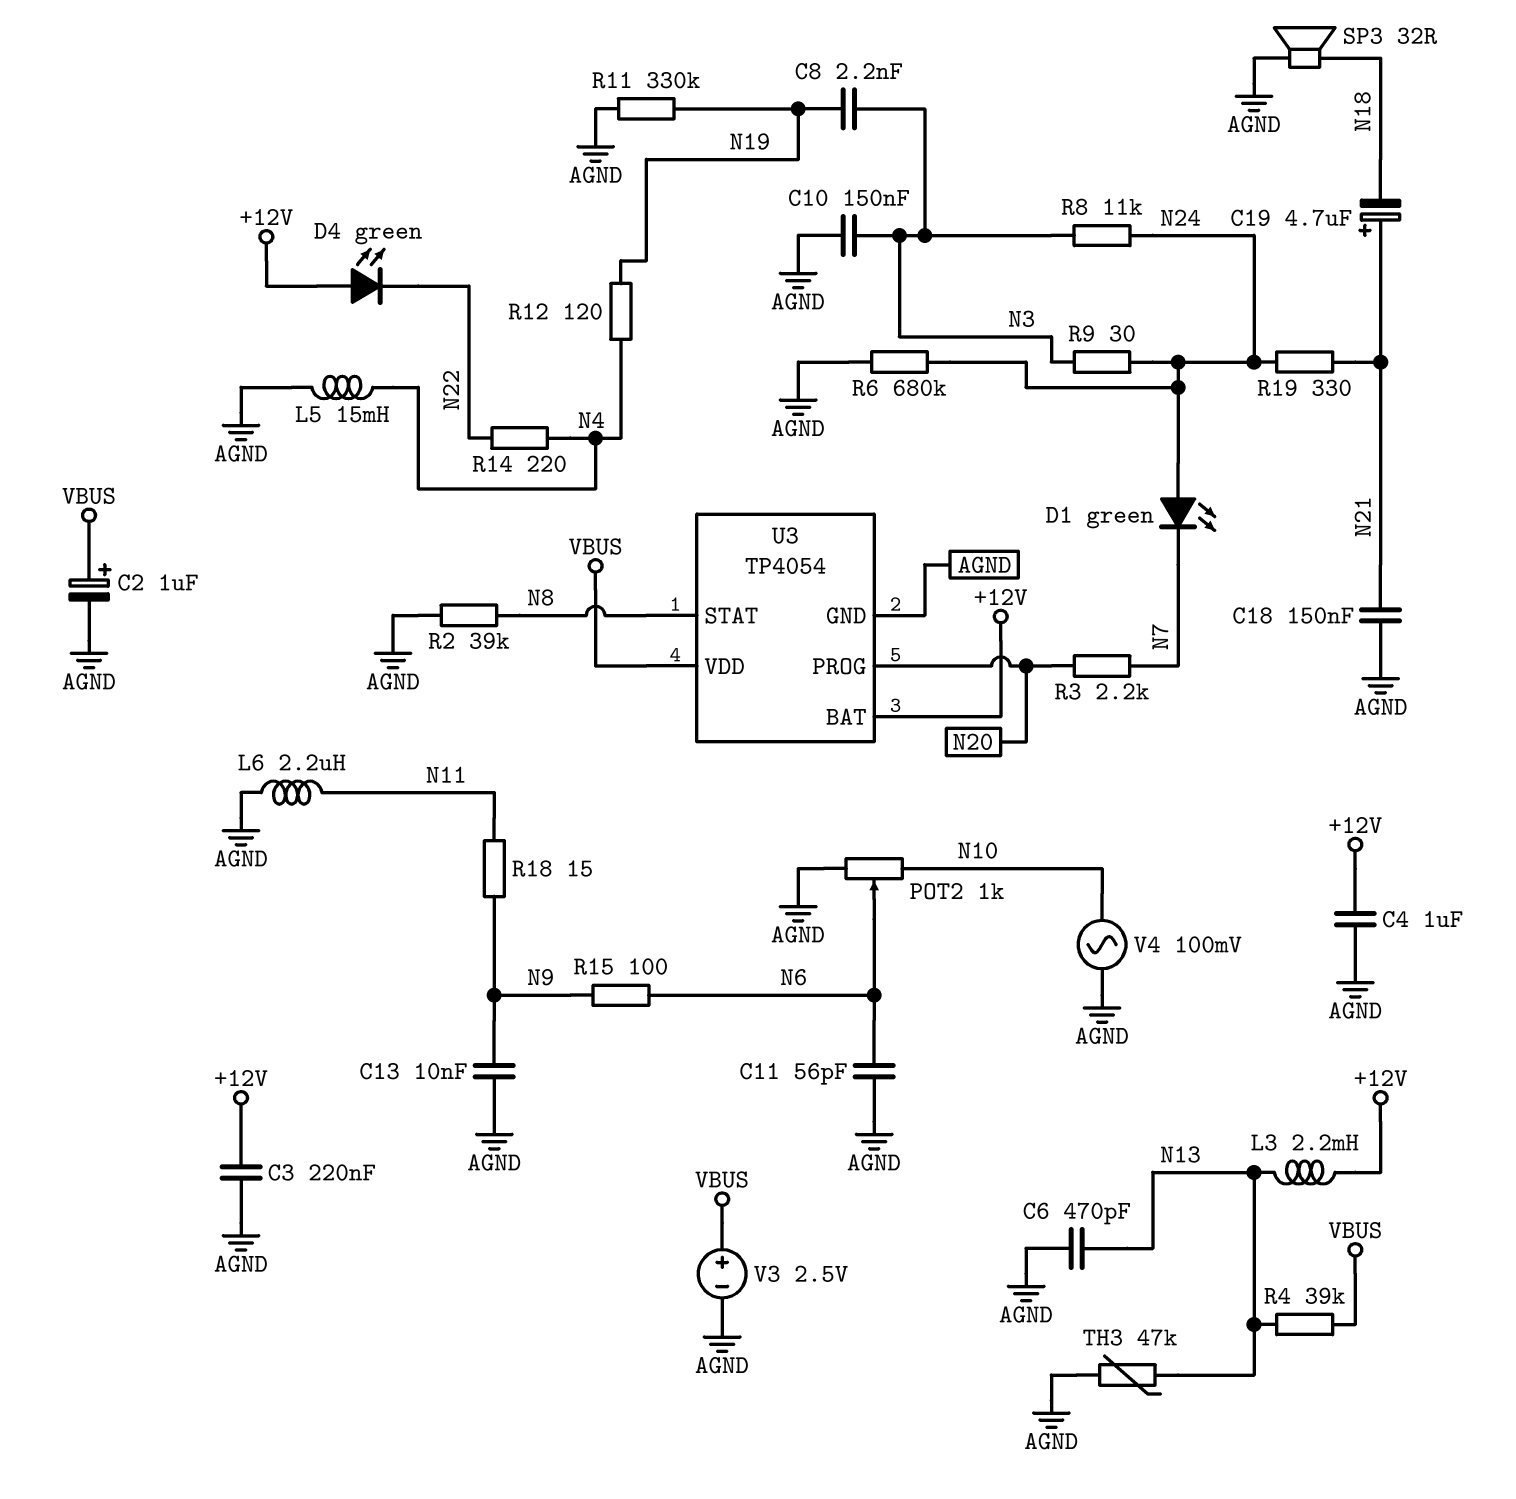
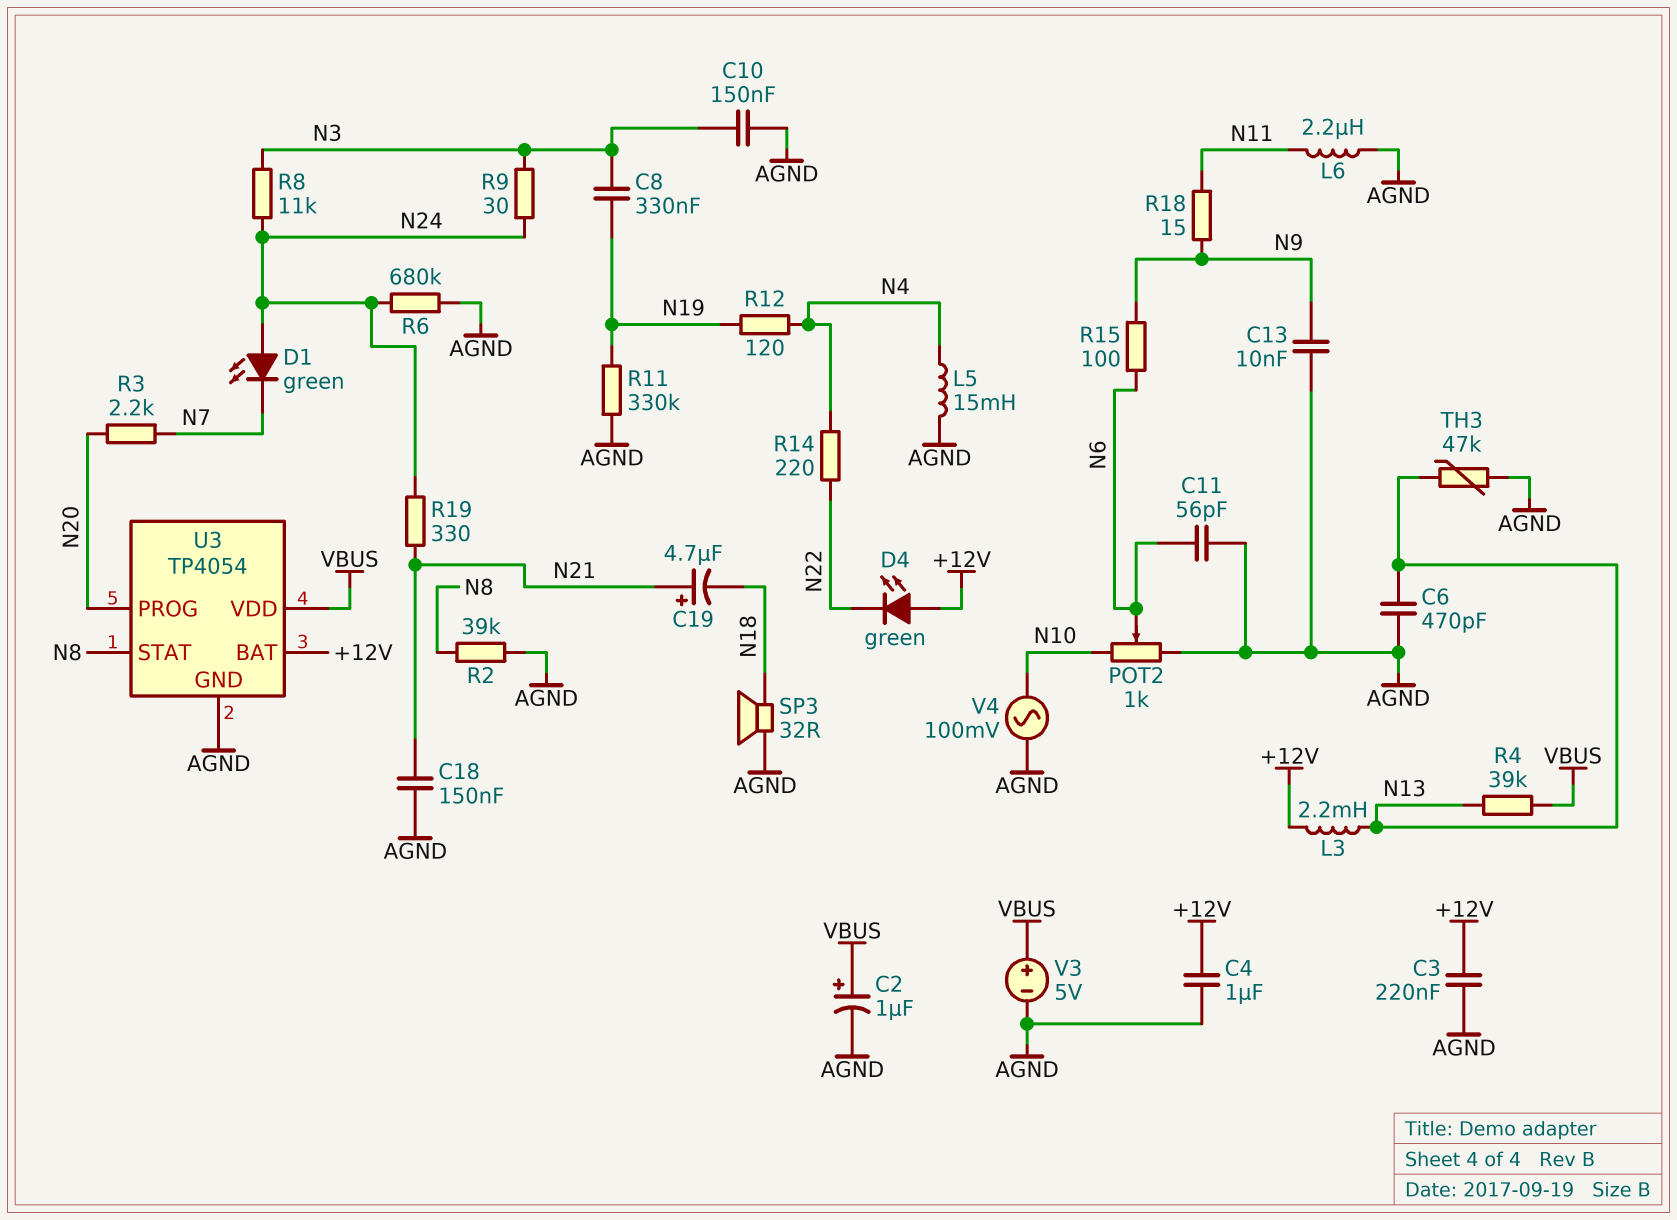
C8: 2.2nF (N3, N19) -> 330nF (N3, N19)
V3: 2.5V (plus VBUS, minus AGND) -> 5V (plus VBUS, minus AGND)

